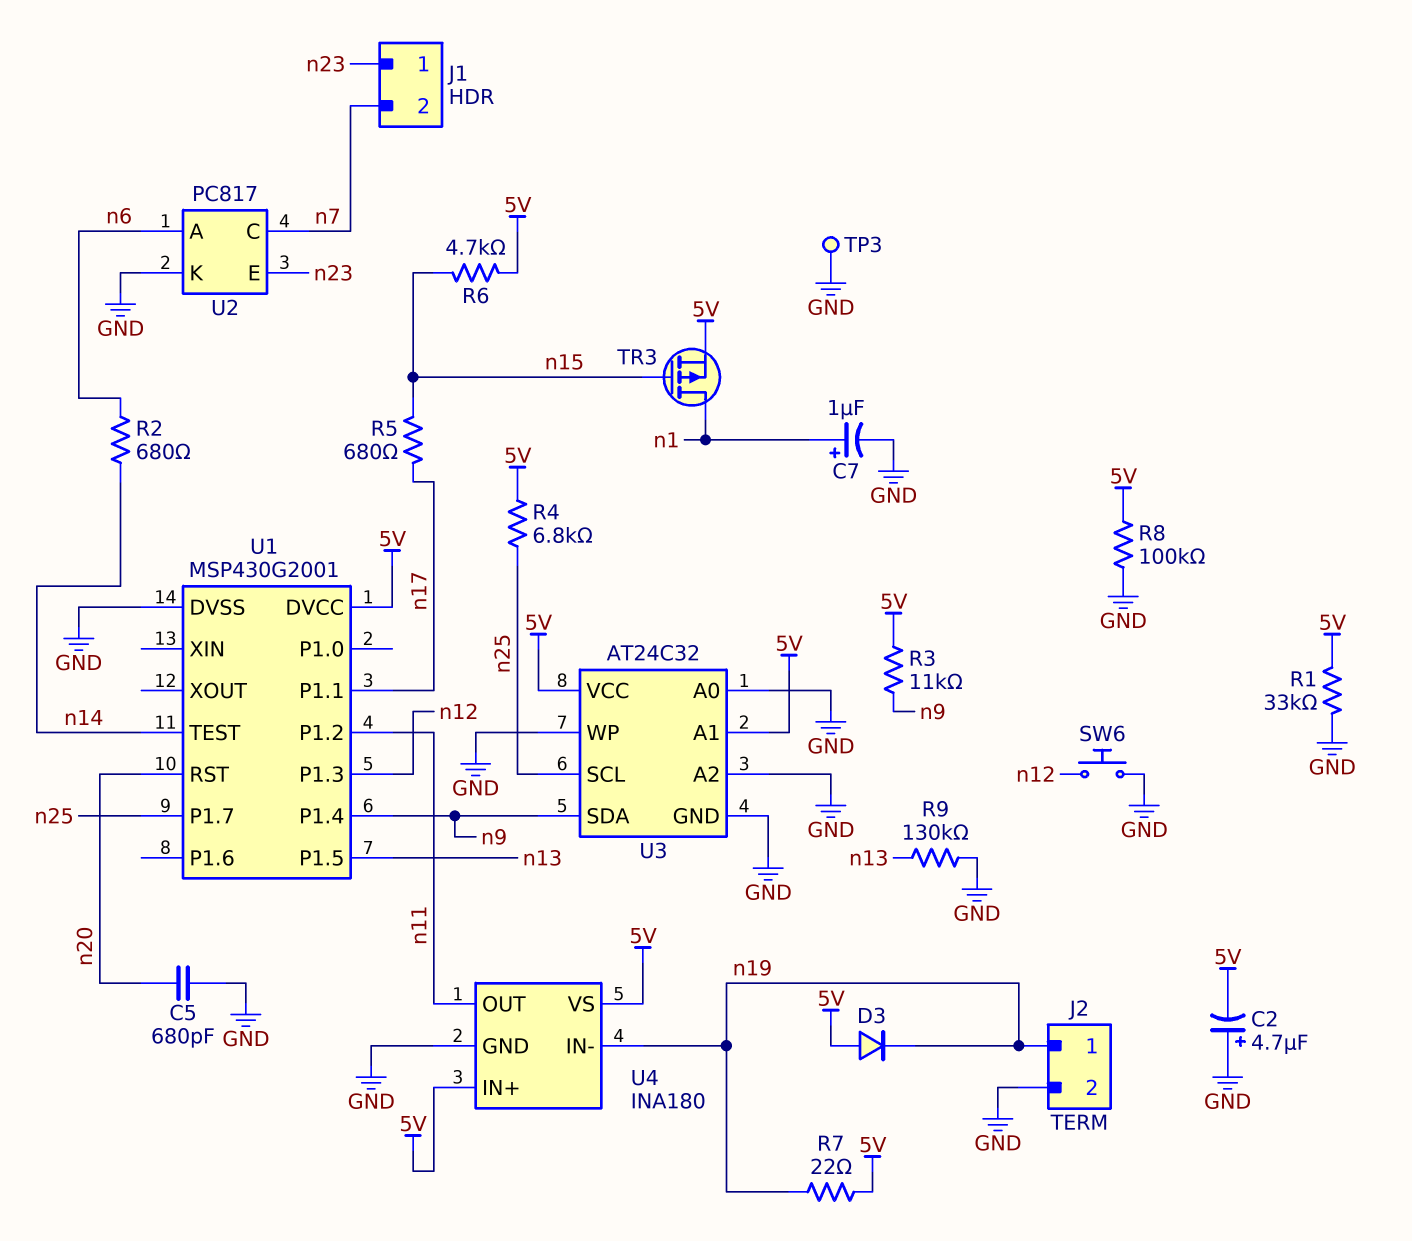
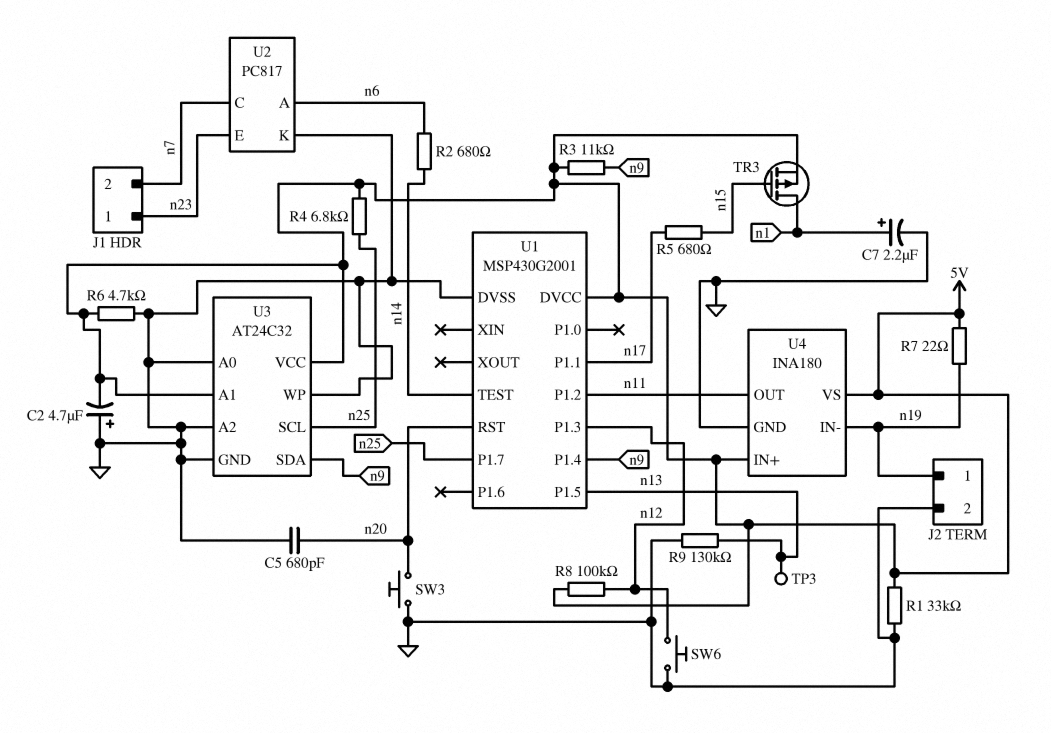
C7: 1uF (plus n1, minus GND) -> 2.2uF (plus n1, minus GND)
D3: diode (A 5V, K n19) -> none
R6: 4.7k (5V, n15) -> 4.7k (5V, GND)
R8: 100k (5V, GND) -> 100k (5V, n12)
SW3: none -> button (GND, n20)
TP3: test point (GND) -> test point (n13)

